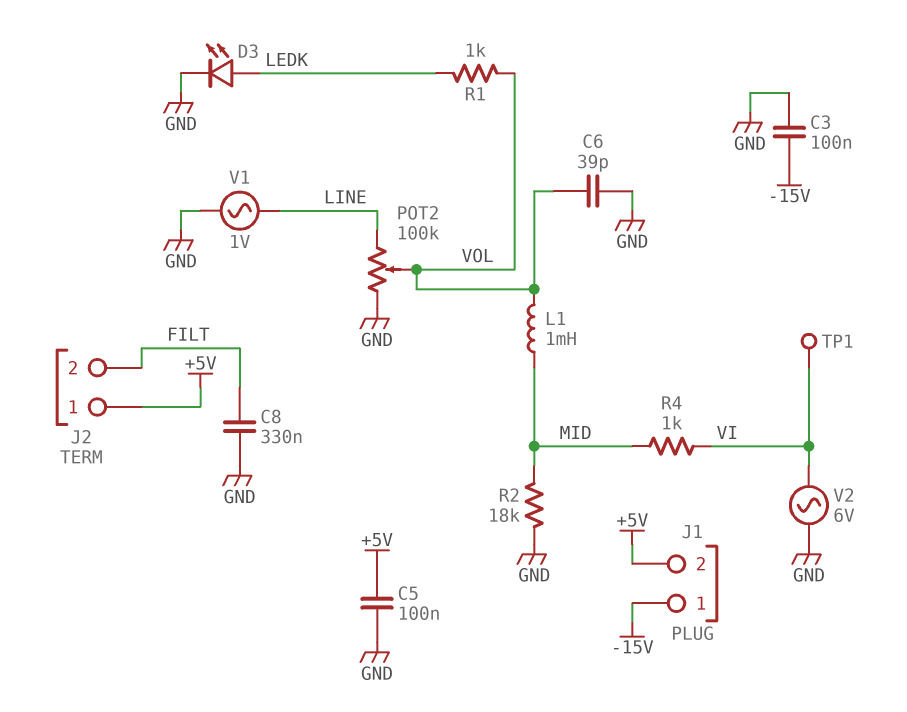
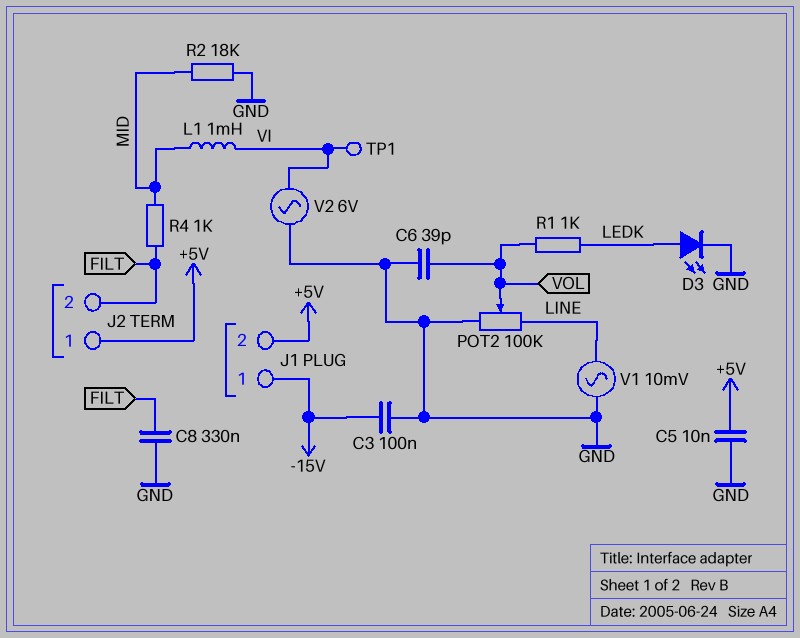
C5: 100nF (+5V, GND) -> 10nF (+5V, GND)
L1: 1mH (MID, VOL) -> 1mH (MID, VI)
R4: 1k (MID, VI) -> 1k (FILT, MID)
V1: AC 1V (GND, LINE) -> AC 10mV (GND, LINE)

